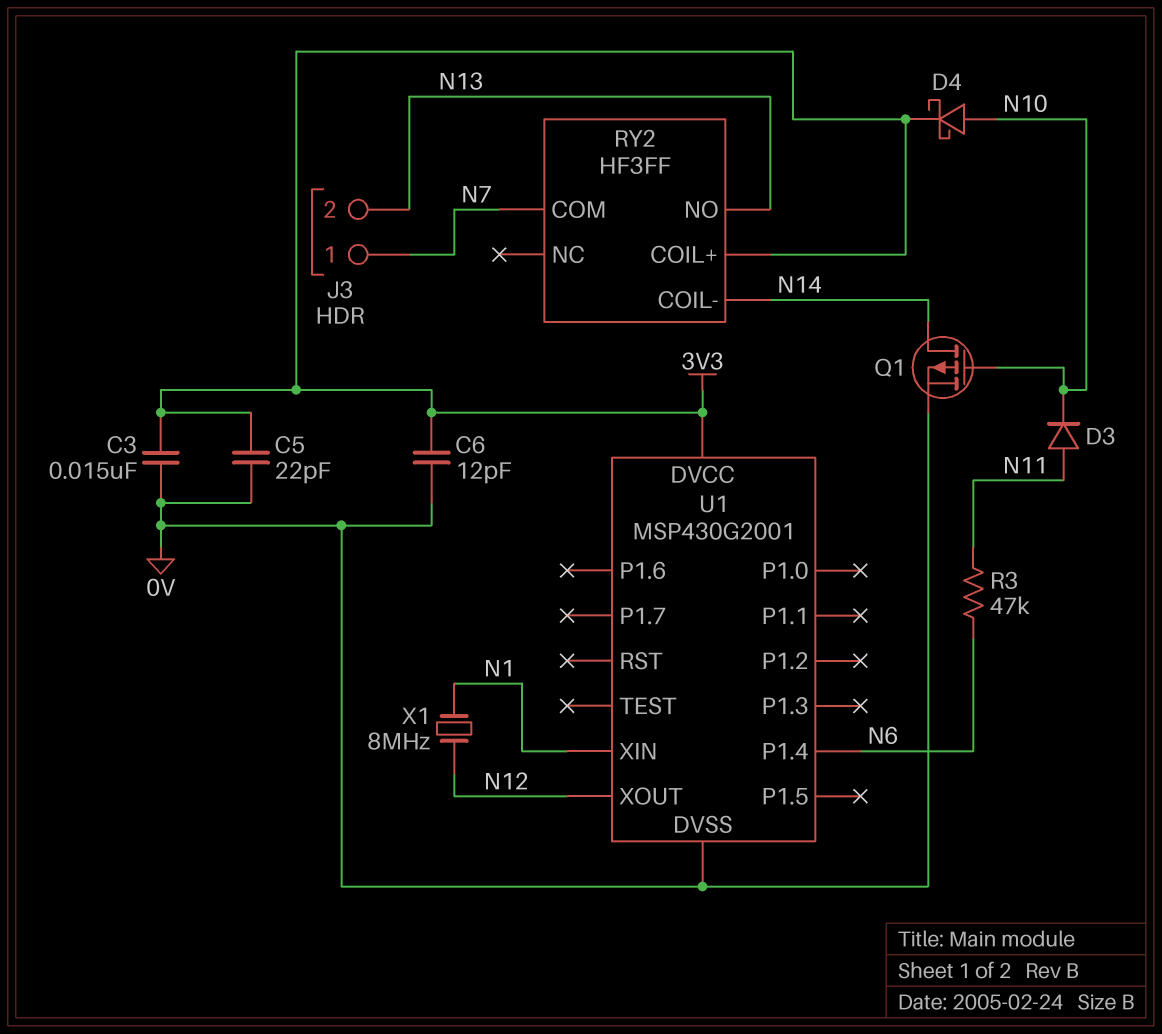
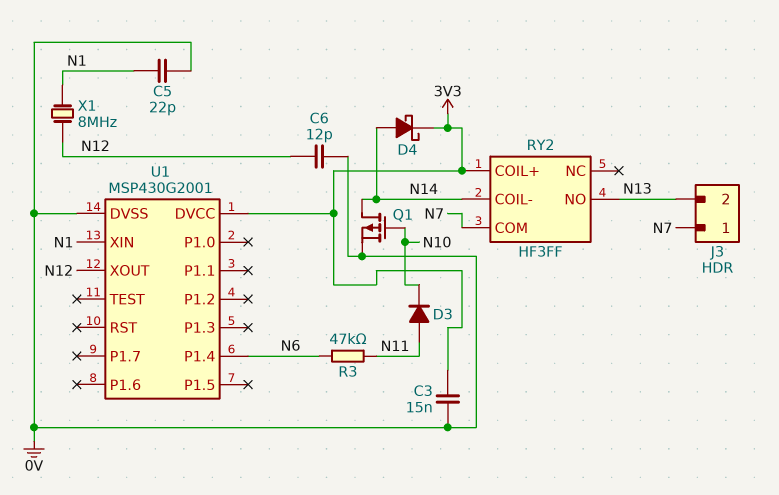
C5: 22pF (0V, 3V3) -> 22pF (0V, N1)
C6: 12pF (0V, 3V3) -> 12pF (0V, N12)
D4: schottky (A N10, K 3V3) -> schottky (A N14, K 3V3)

